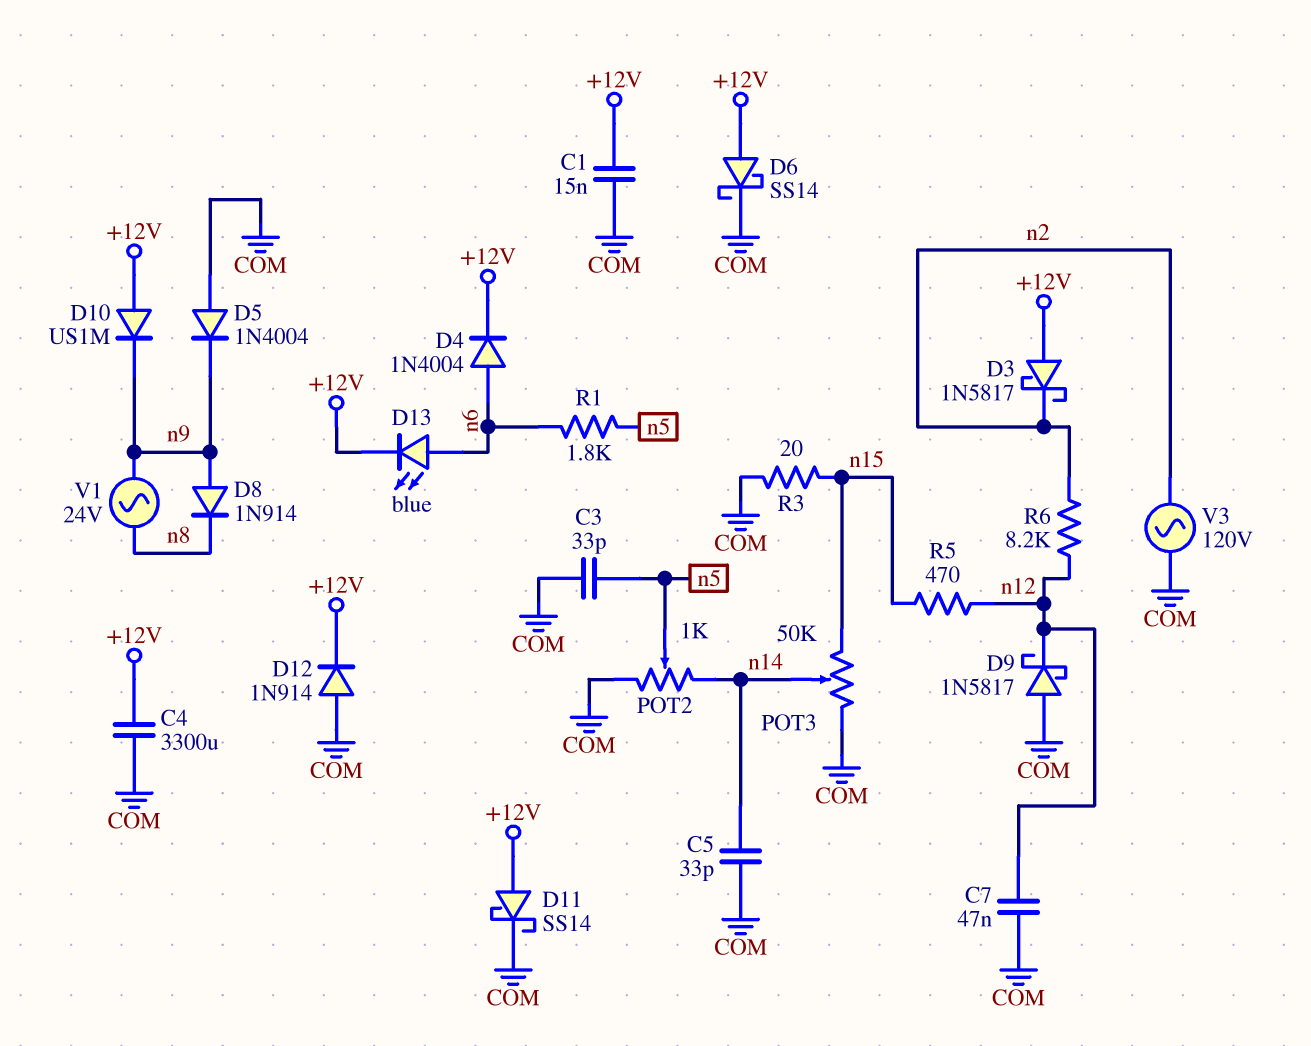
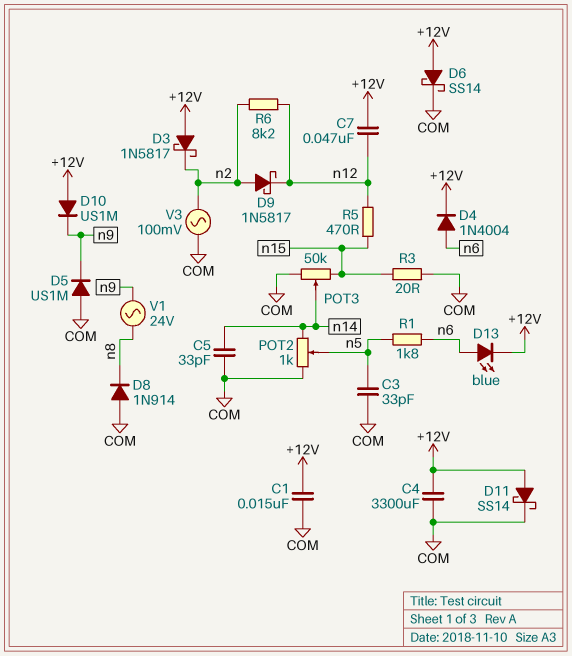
C7: 47nF (COM, n12) -> 47nF (+12V, n12)
D5: diode 1N4004 (A COM, K n9) -> diode US1M (A COM, K n9)
D8: diode 1N914 (A n9, K n8) -> diode 1N914 (A COM, K n8)
D9: schottky 1N5817 (A COM, K n12) -> schottky 1N5817 (A n2, K n12)
D12: diode 1N914 (A COM, K +12V) -> none
V3: AC 120V (COM, n2) -> AC 100mV (COM, n2)

